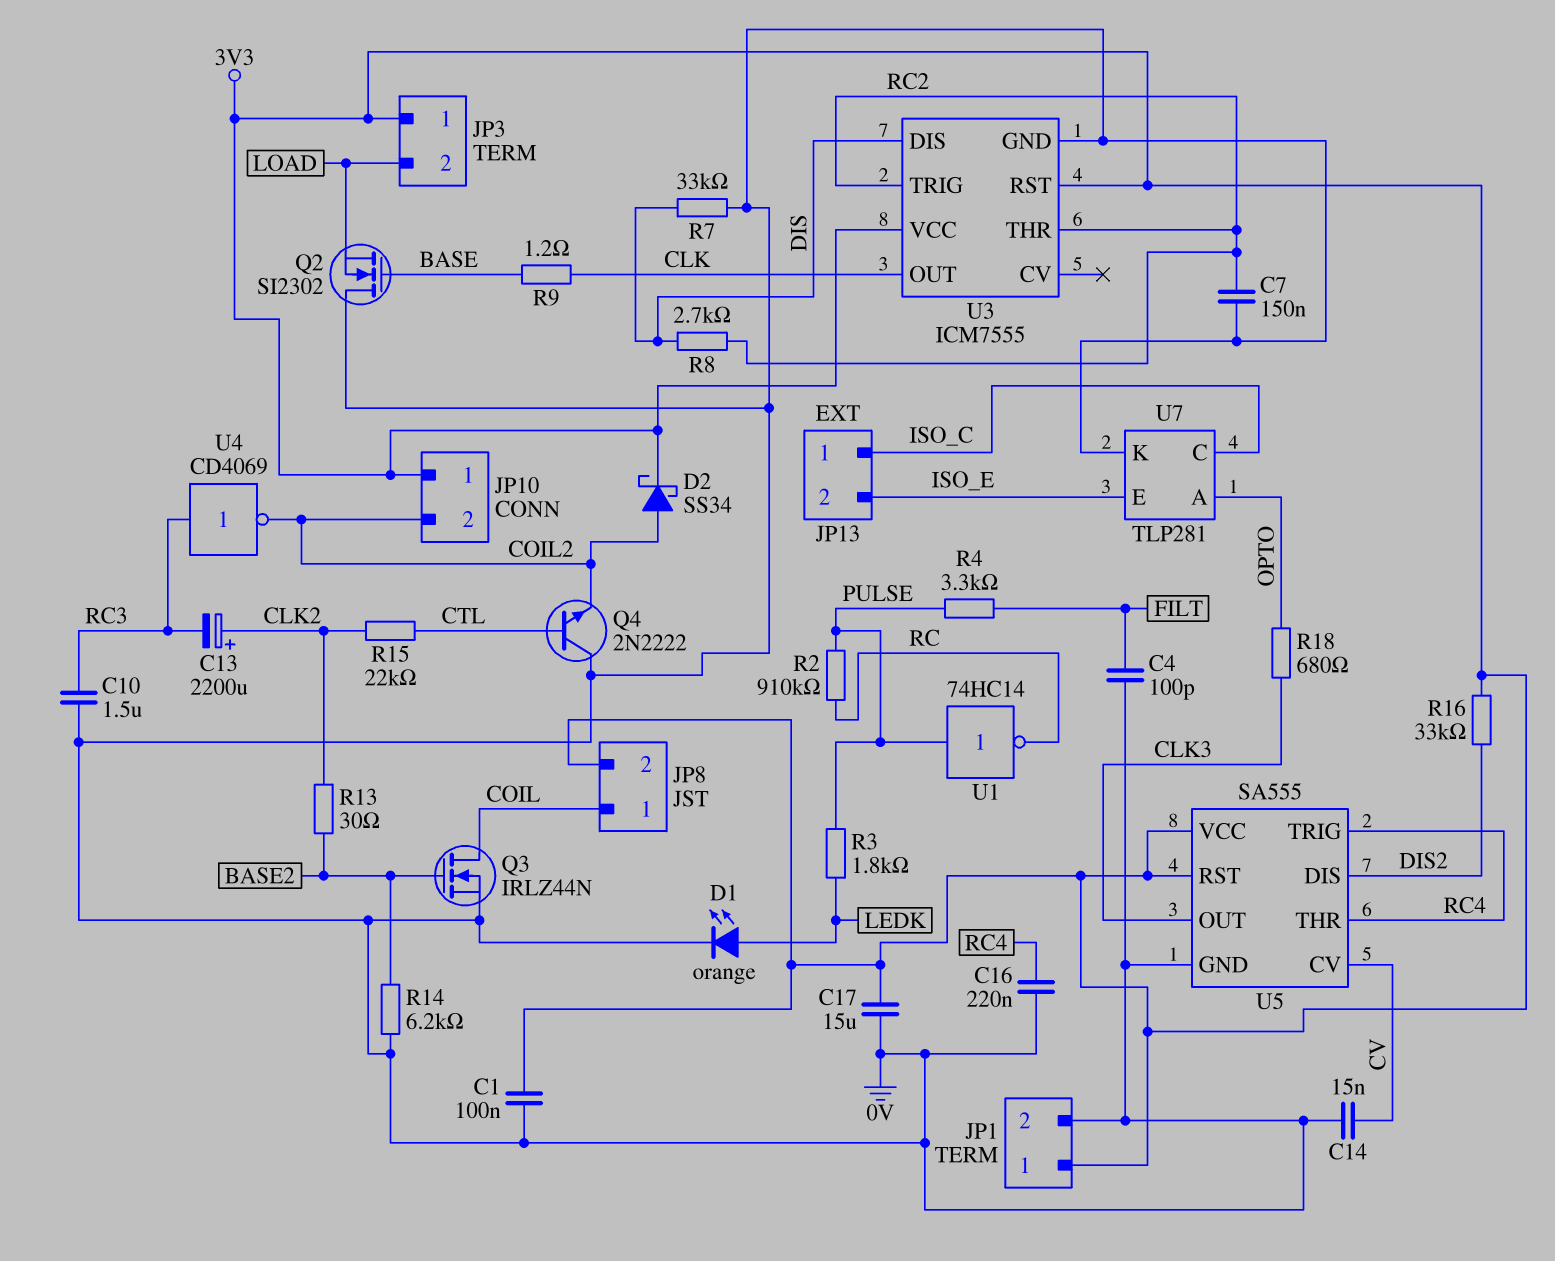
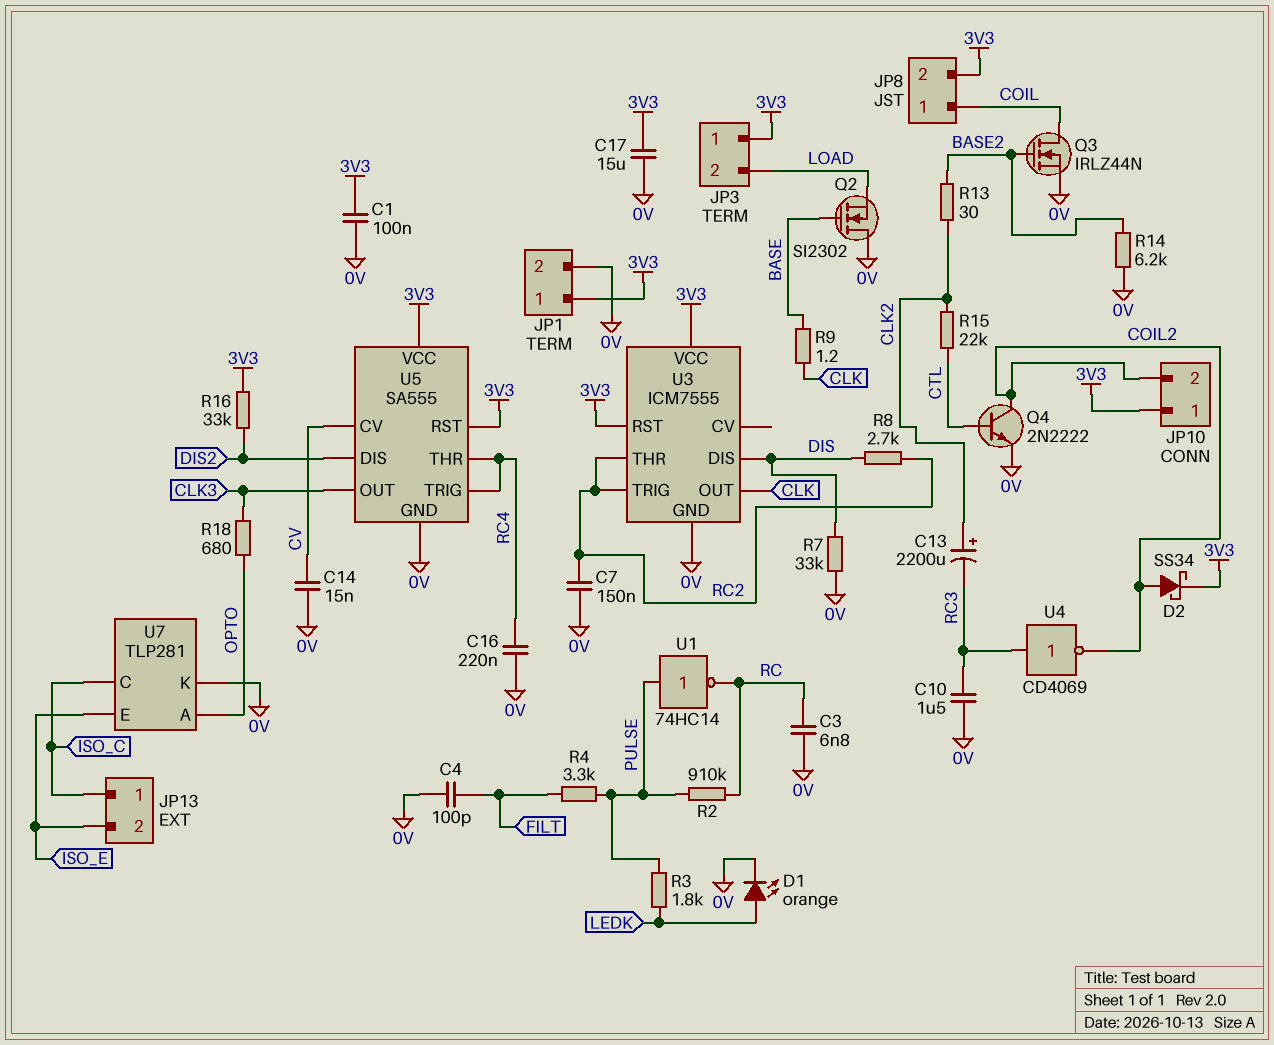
C3: none -> 6.8nF (0V, RC)
Q4: NPN 2N2222 (B CTL, C 0V, E COIL2) -> NPN 2N2222 (B CTL, C COIL2, E 0V)

